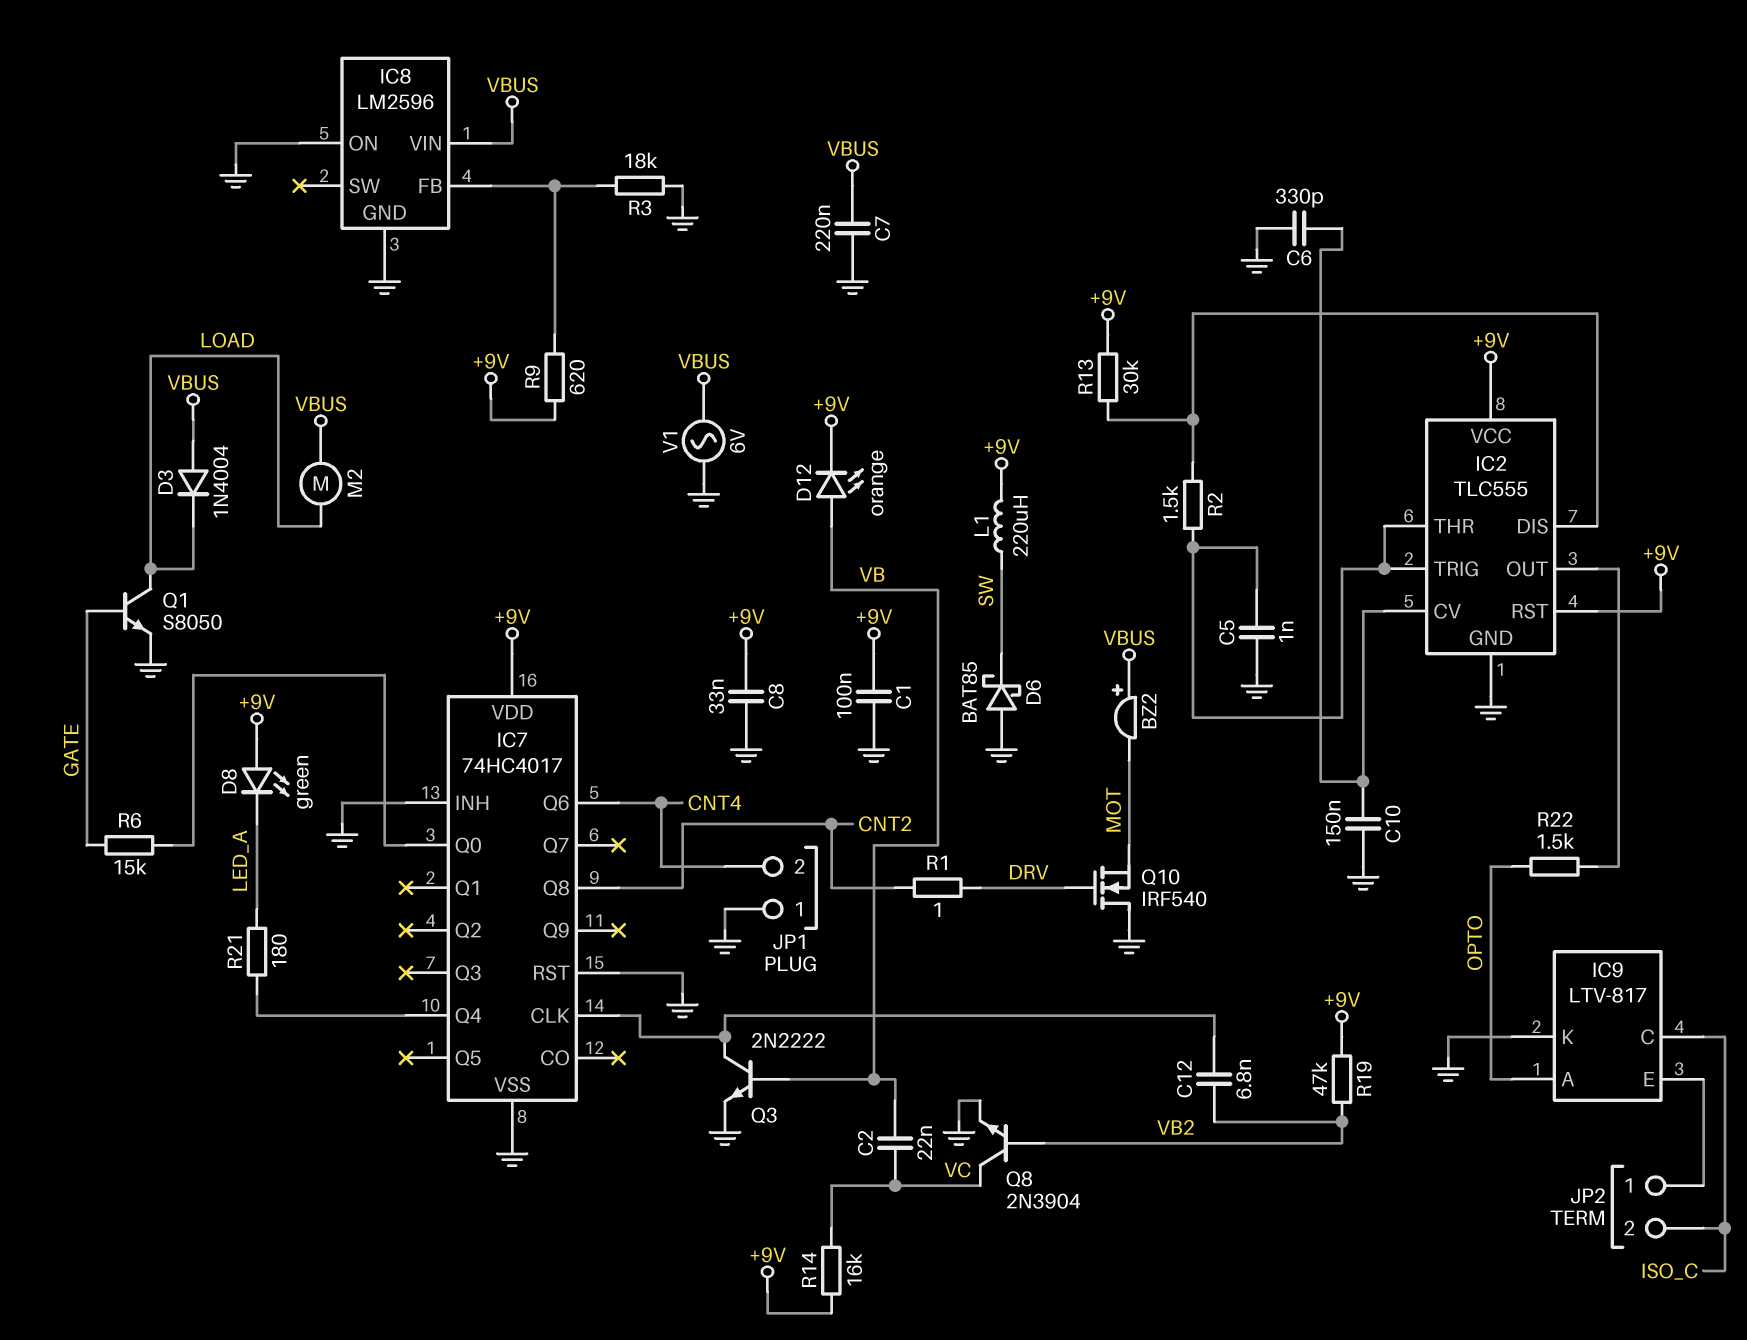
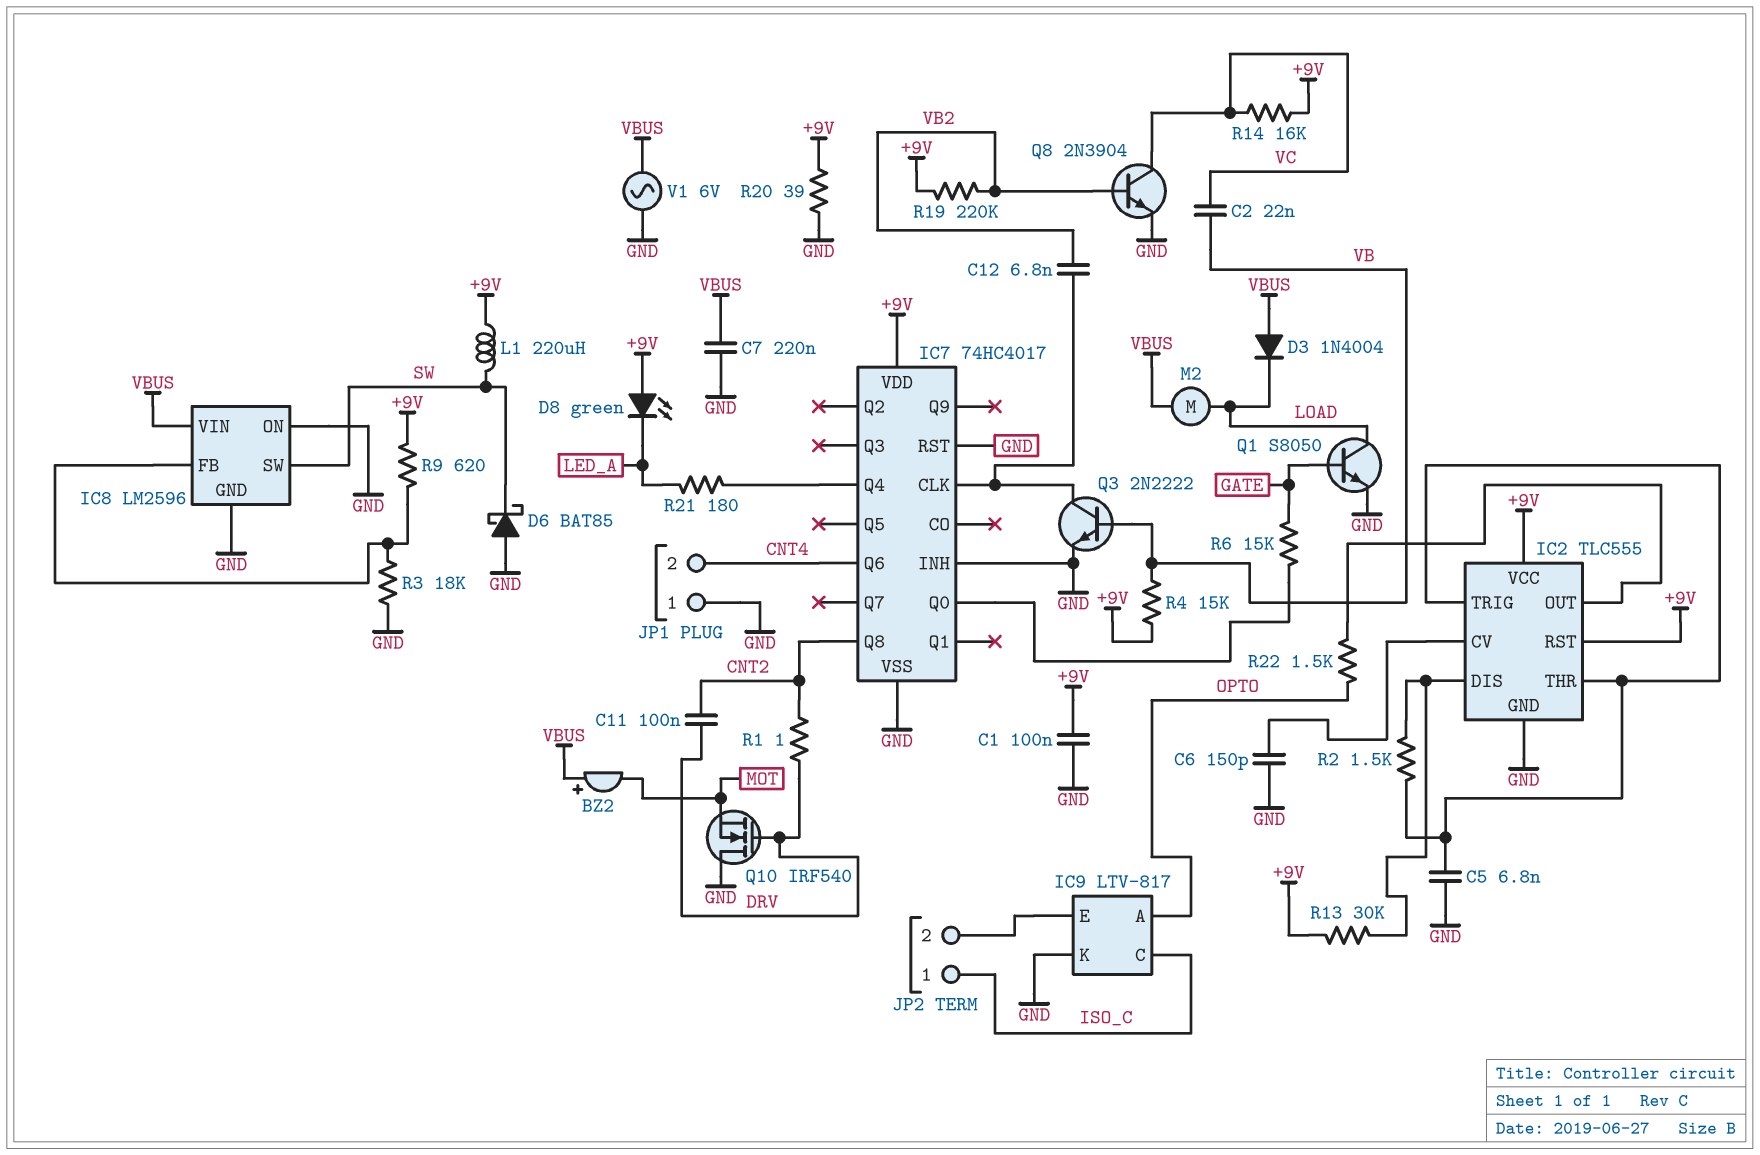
C5: 1nF (GND, IC2/THR) -> 6.8nF (GND, IC2/THR)
C6: 330pF (GND, IC2/CV) -> 150pF (GND, IC2/CV)
C8: 33nF (+9V, GND) -> none
C10: 150nF (GND, IC2/CV) -> none
C11: none -> 100nF (CNT2, DRV)
D12: LED orange (A VB, K +9V) -> none
IC8 pin SW: none -> SW
JP2 pin 1: IC9/E -> ISO_C
JP2 pin 2: ISO_C -> IC9/E
R4: none -> 15k (+9V, VB)
R19: 47k (+9V, VB2) -> 220k (+9V, VB2)
R20: none -> 39 (+9V, GND)

